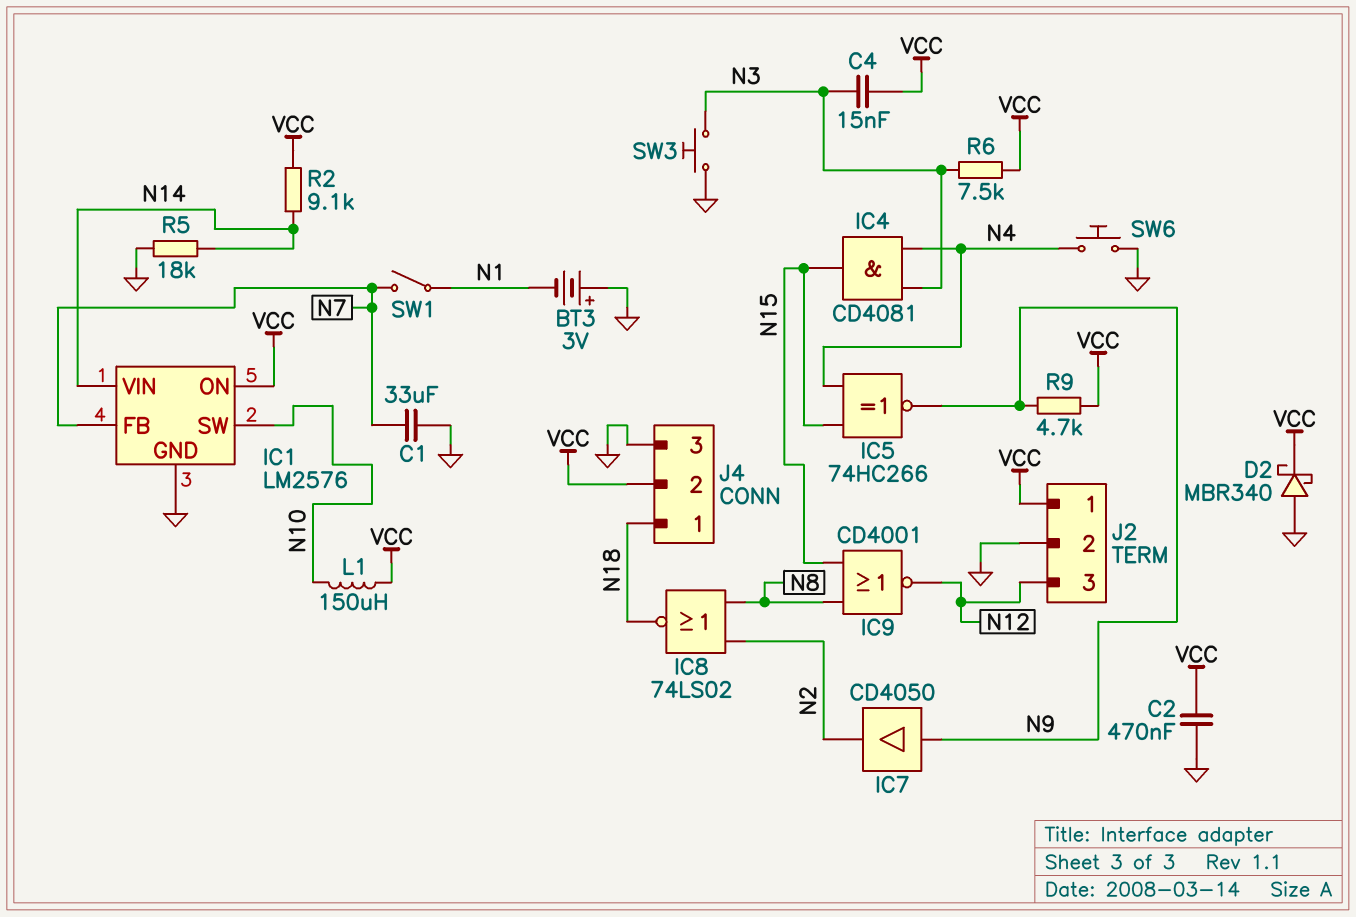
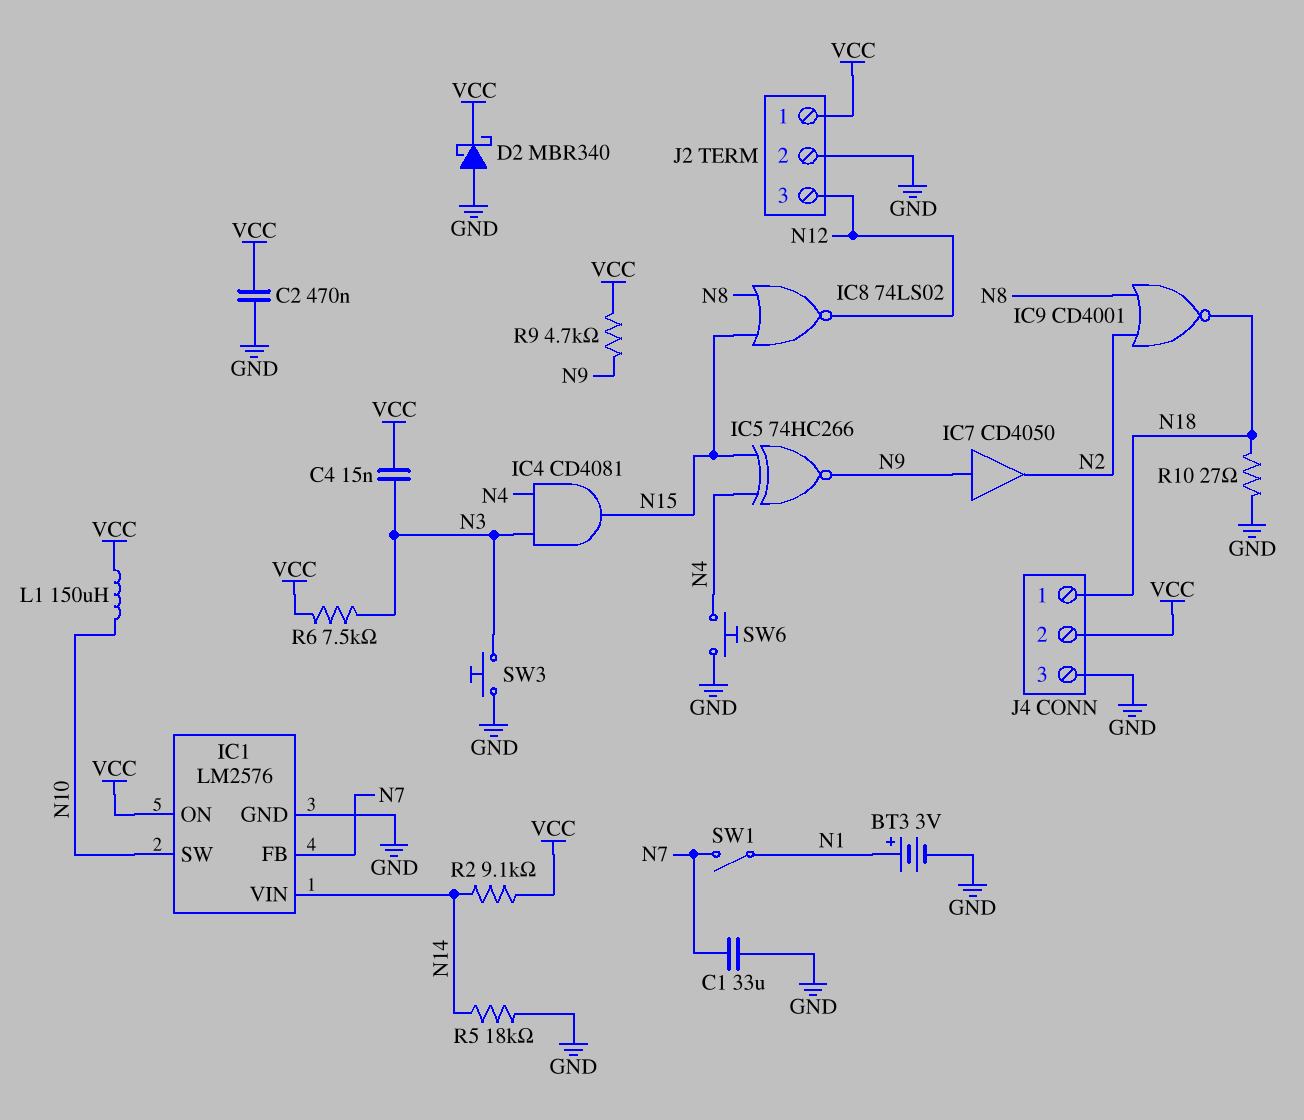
BT3: 3V (plus GND, minus N1) -> 3V (plus N1, minus GND)
IC8: NOR 74LS02 (in N2, in N8, out N18) -> NOR 74LS02 (in N8, in N15, out N12)
IC9: NOR CD4001 (in N8, in N15, out N12) -> NOR CD4001 (in N2, in N8, out N18)
R10: none -> 27 (GND, N18)

